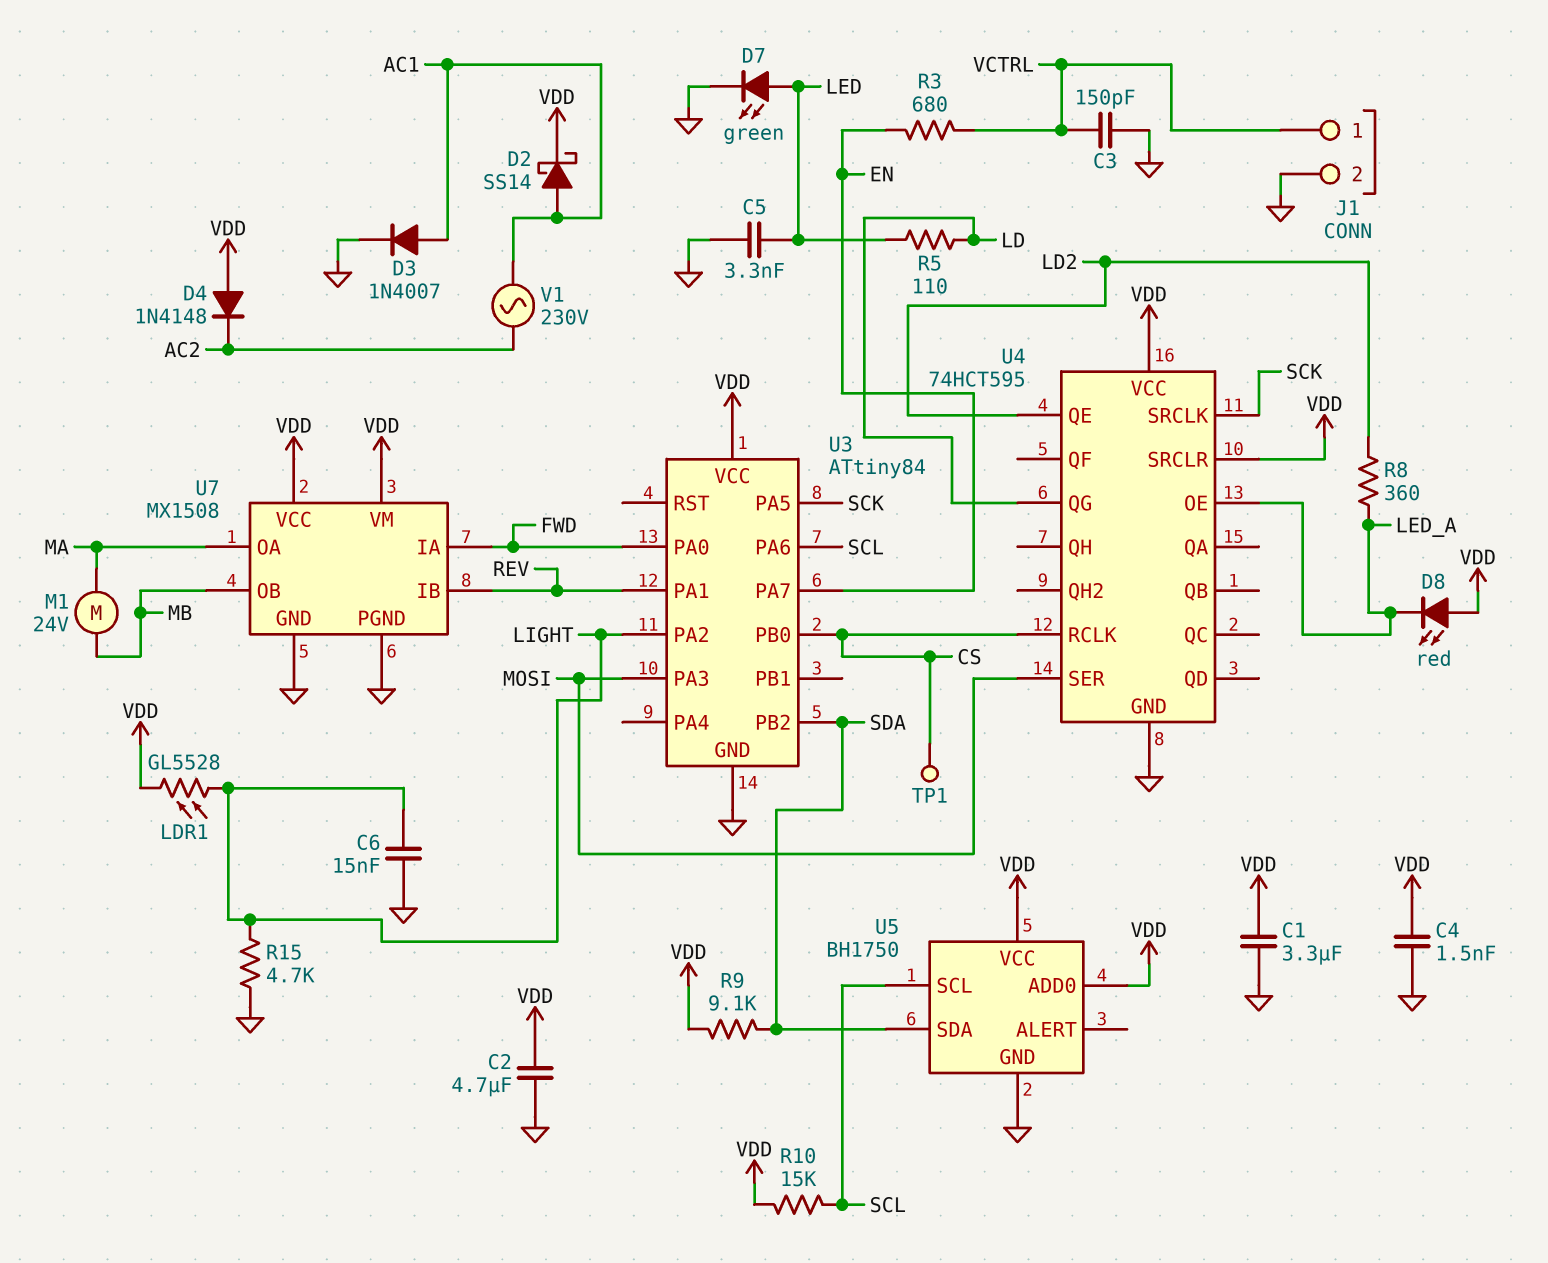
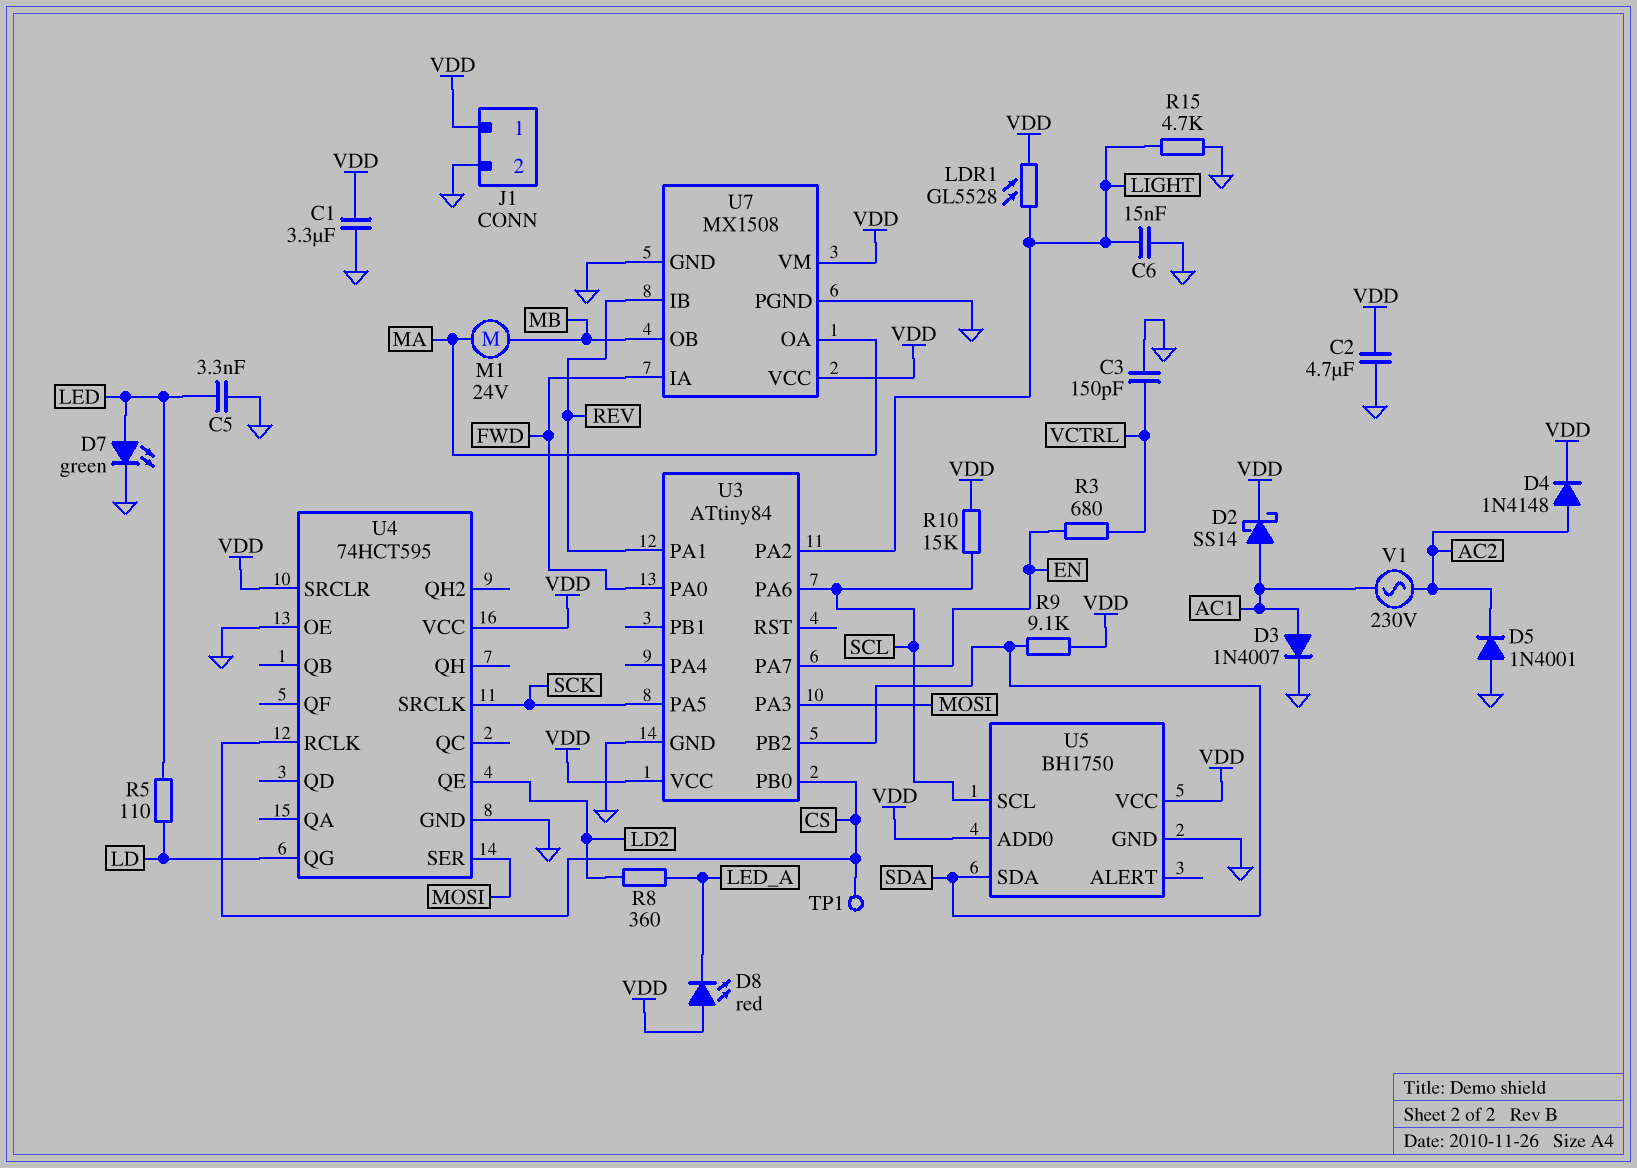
C4: 1.5nF (GND, VDD) -> none
D4: diode 1N4148 (A VDD, K AC2) -> diode 1N4148 (A AC2, K VDD)
D5: none -> diode 1N4001 (A GND, K AC2)
J1 pin 1: VCTRL -> VDD
U4 pin OE: LED_A -> GND

